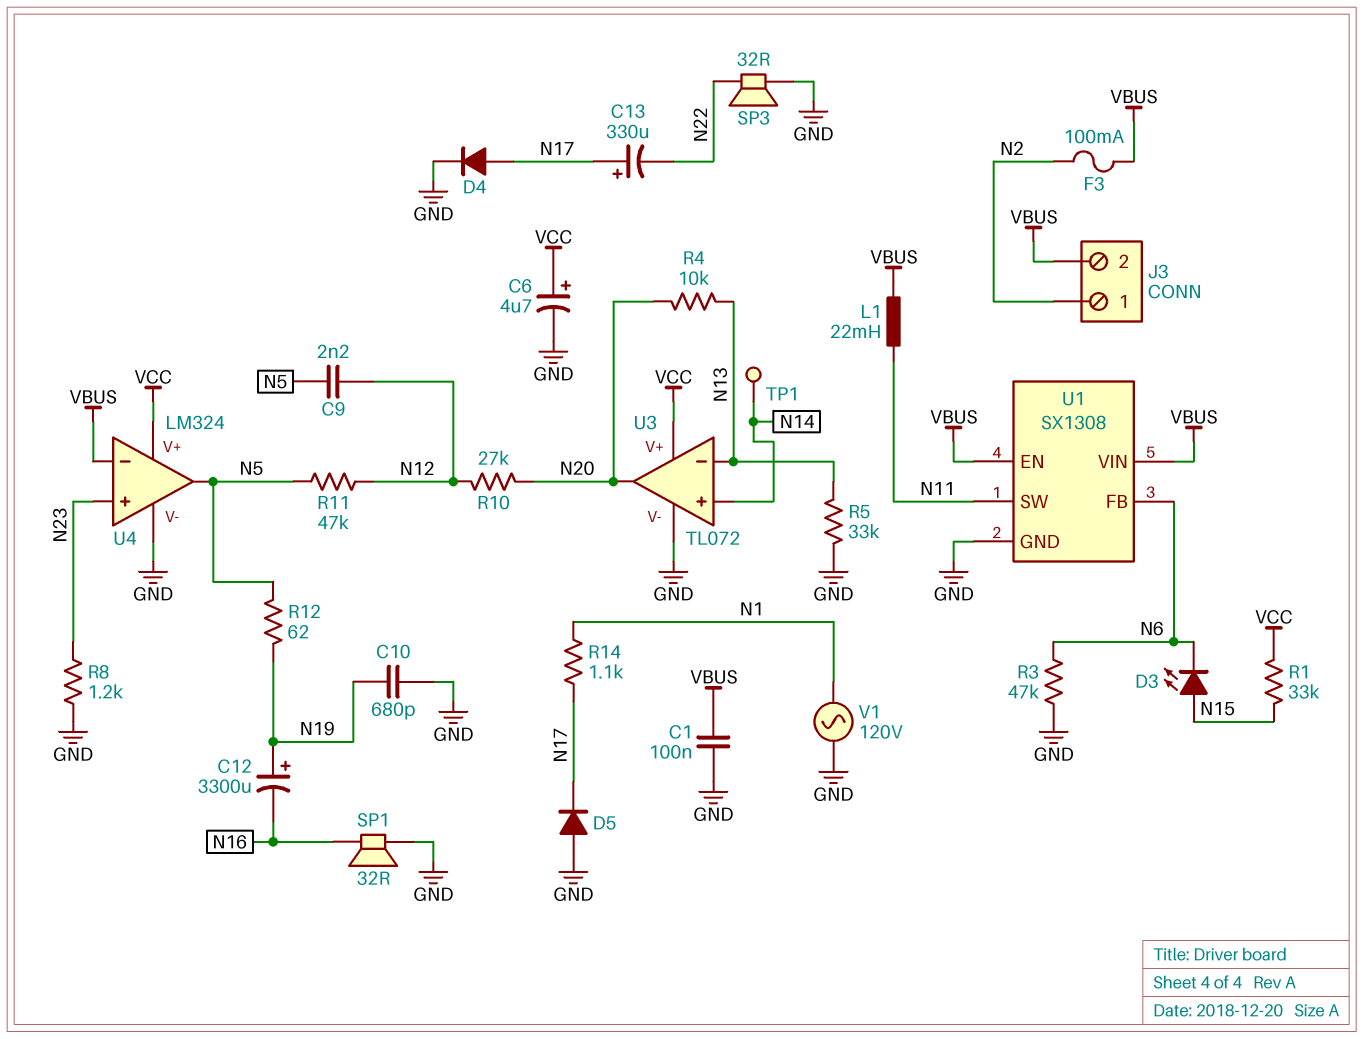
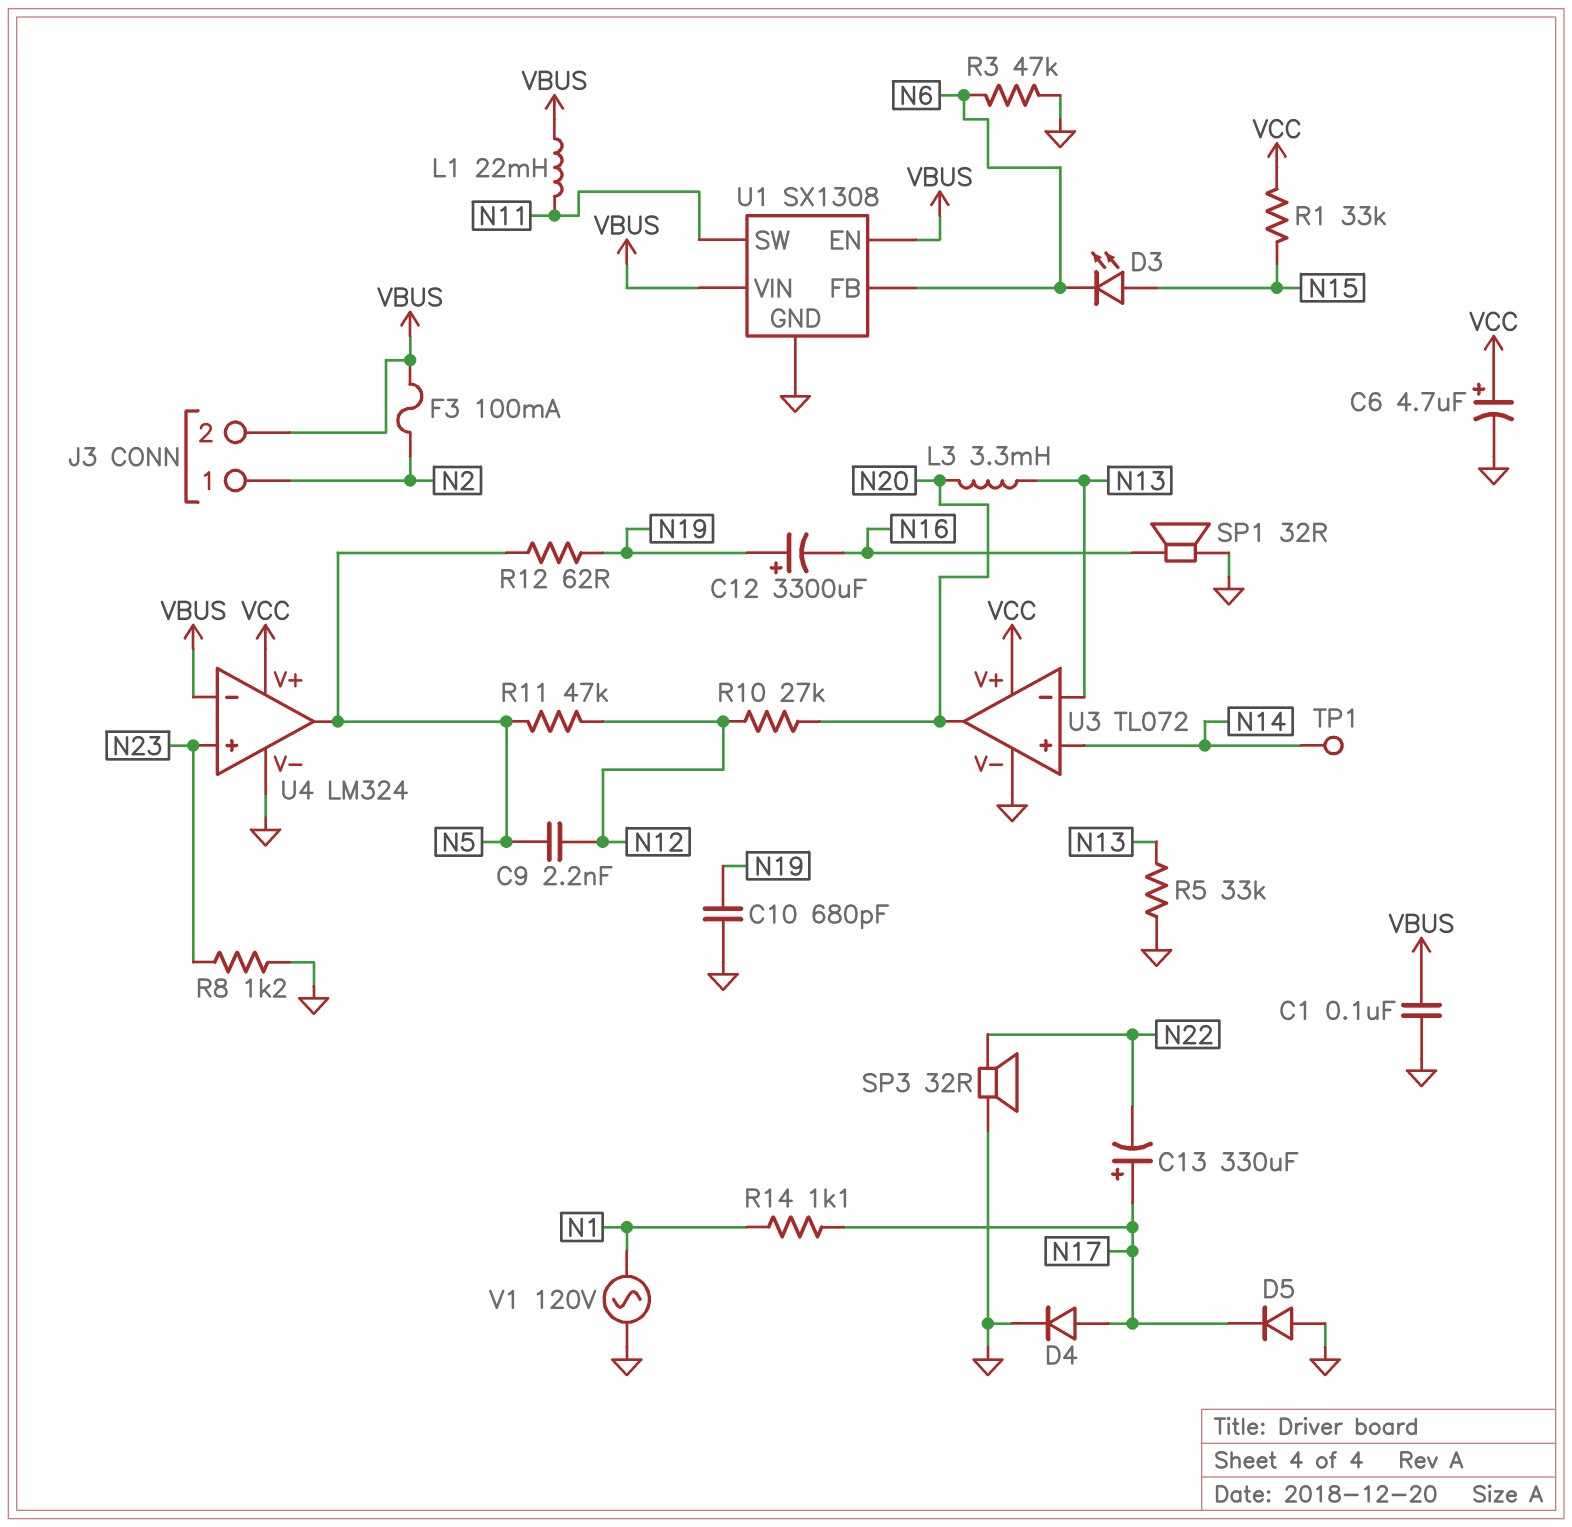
L3: none -> 3.3mH (N13, N20)
R4: 10k (N13, N20) -> none

